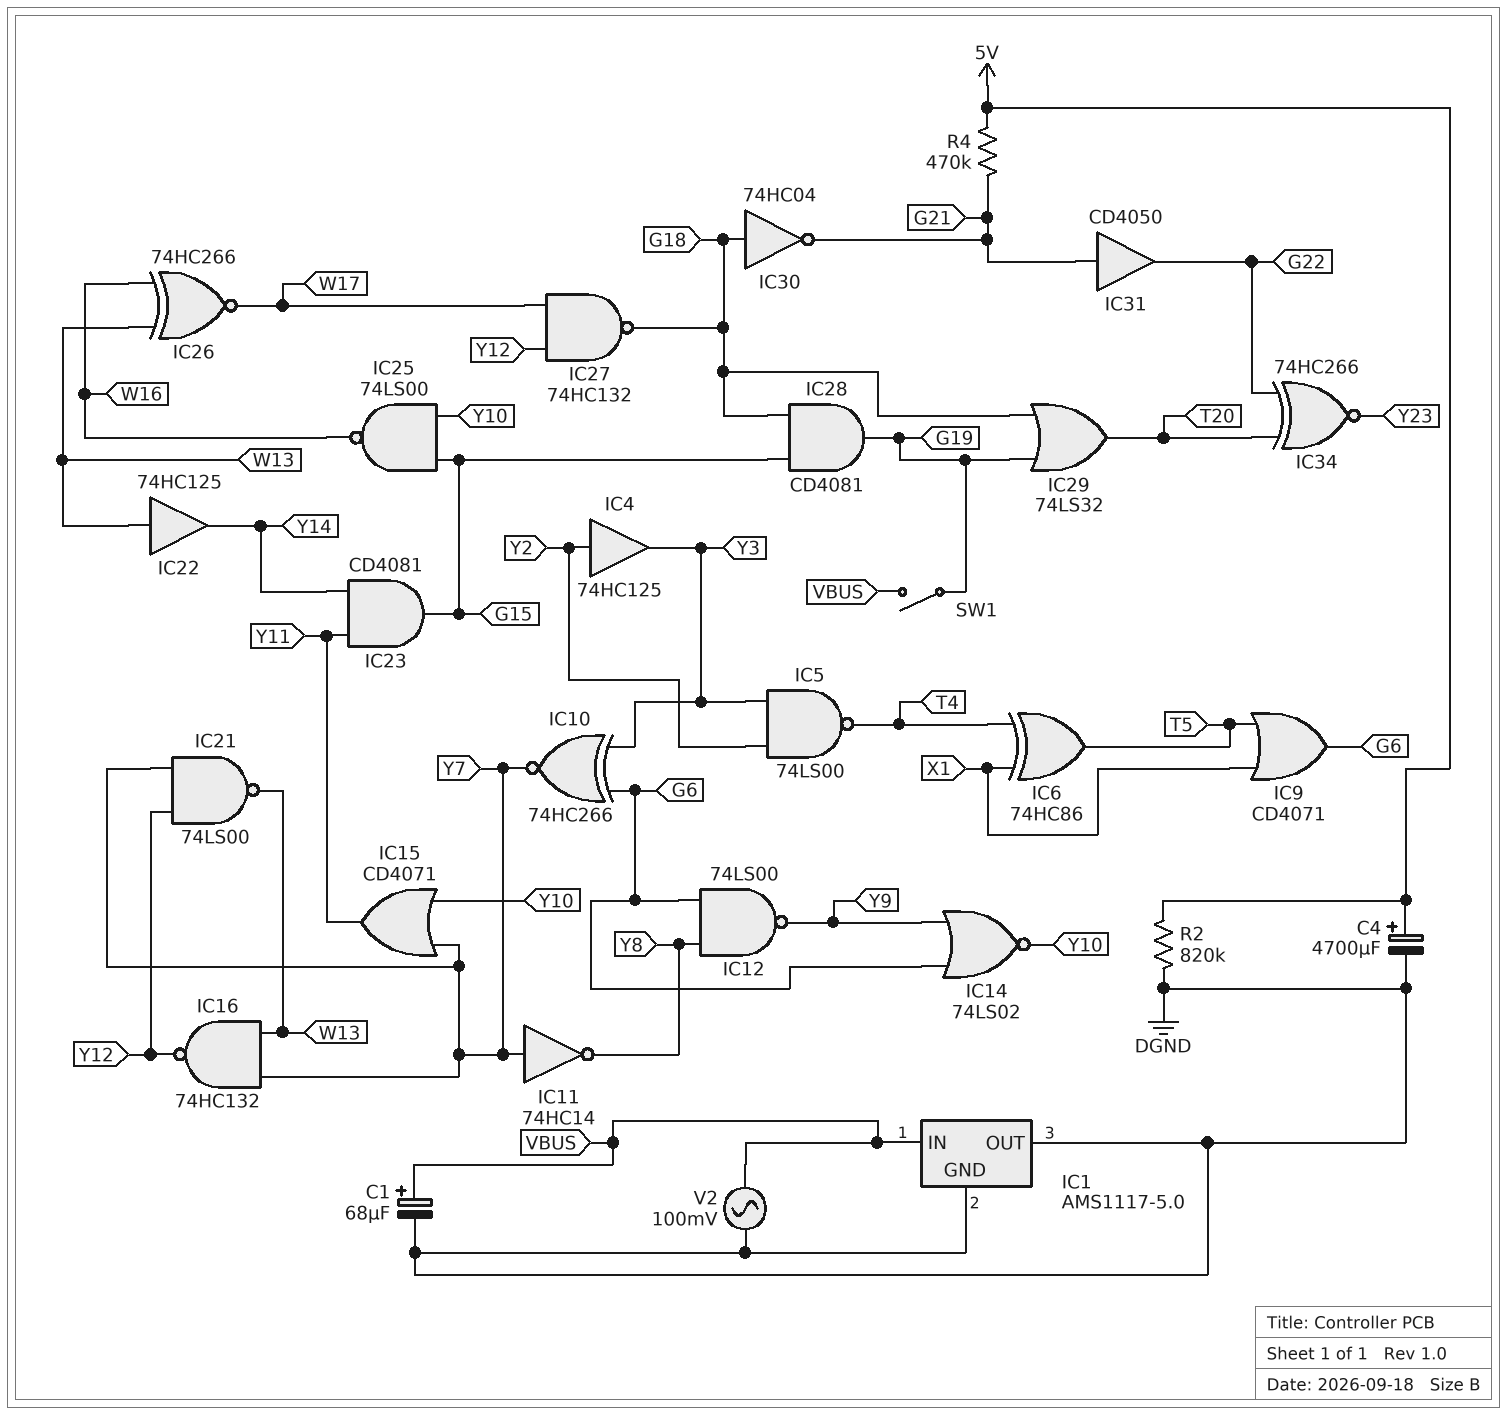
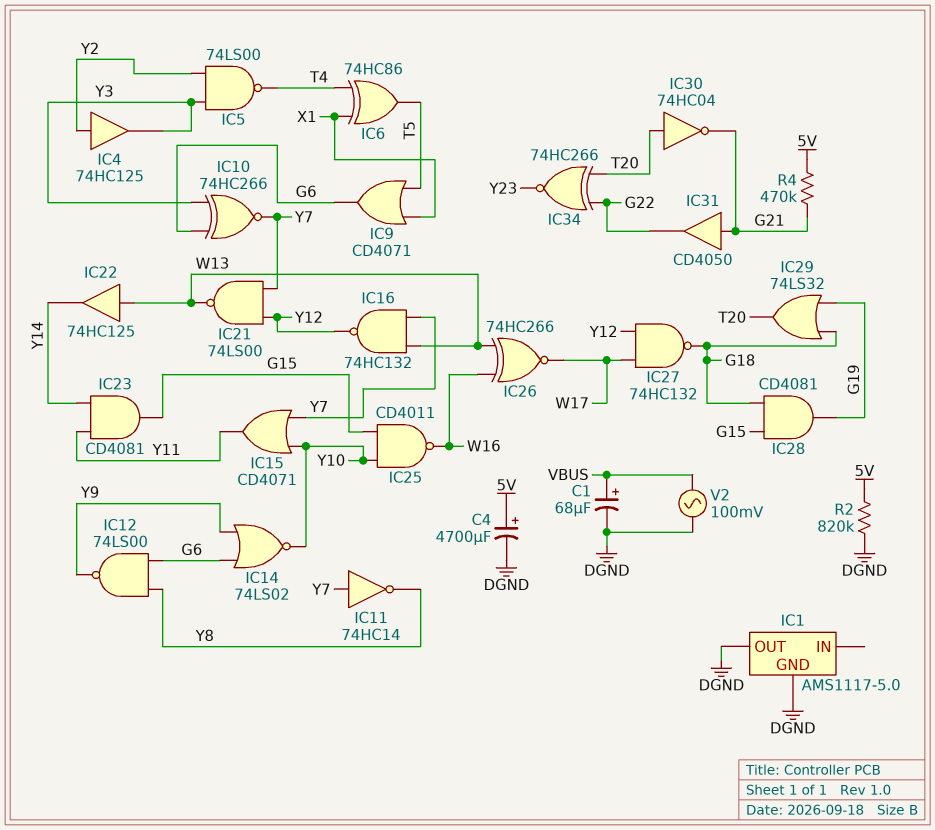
IC1 pin IN: VBUS -> none
IC25: NAND 74LS00 (in G15, in Y10, out W16) -> NAND CD4011 (in G15, in Y10, out W16)
IC30: NOT 74HC04 (in G18, out G21) -> NOT 74HC04 (in T20, out G21)
SW1: switch (G19, VBUS) -> none

